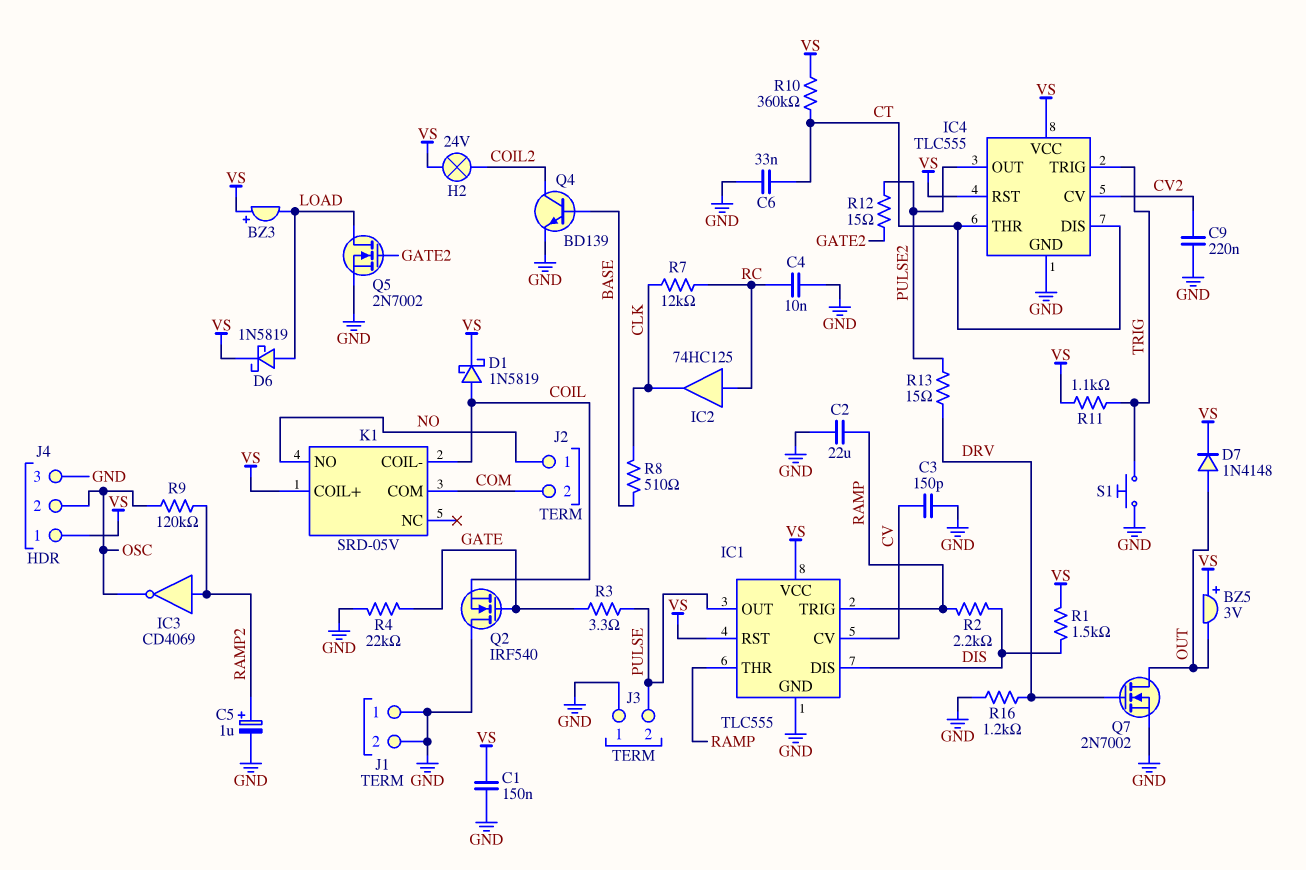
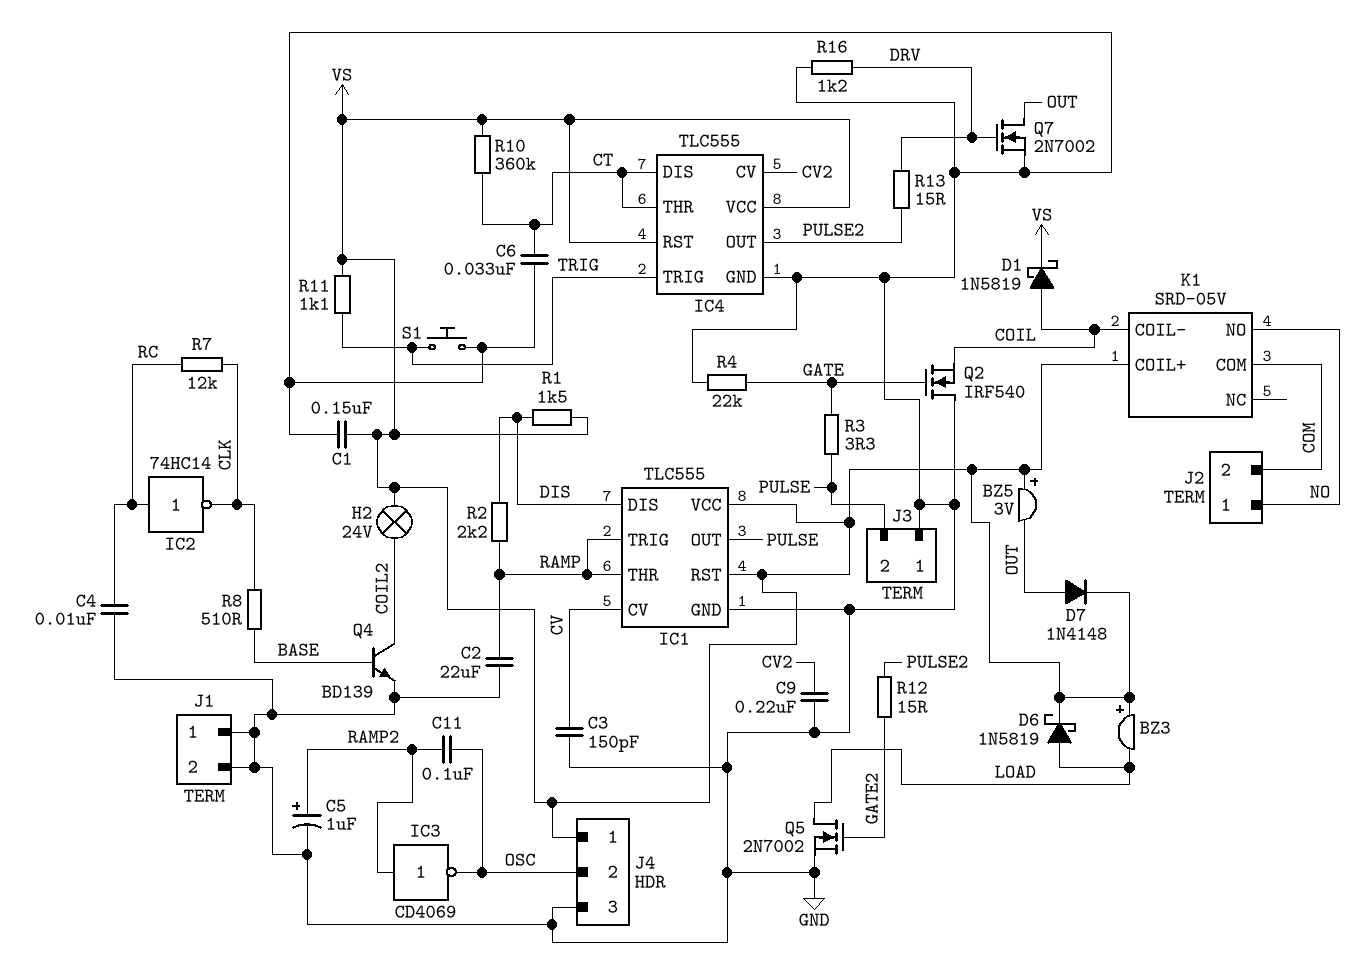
C11: none -> 100nF (OSC, RAMP2)
IC2: buffer 74HC125 (in RC, out CLK) -> NOT 74HC14 (in RC, out CLK)
R9: 120k (OSC, RAMP2) -> none

